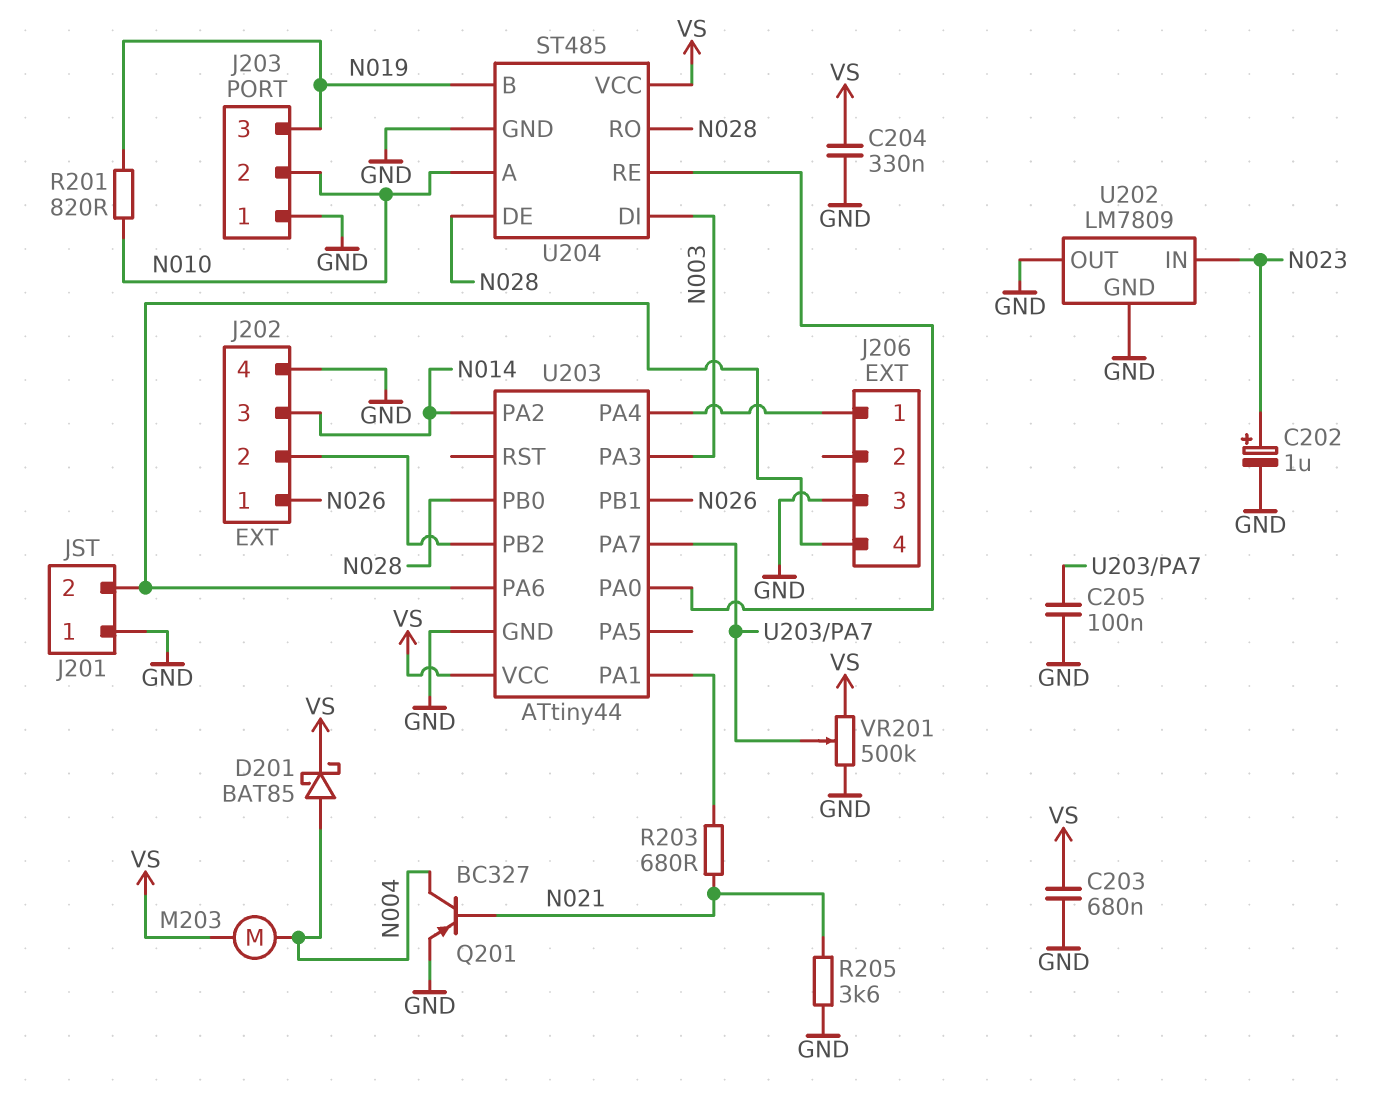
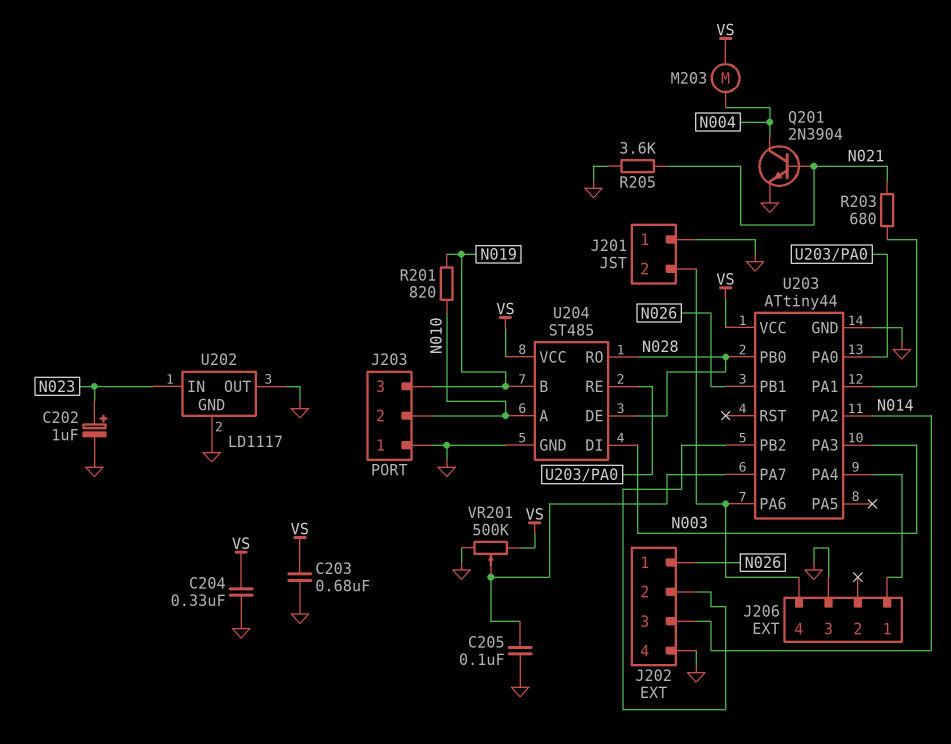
D201: schottky BAT85 (A N004, K VS) -> none
Q201: PNP BC327 (B N021, C N004, E GND) -> NPN 2N3904 (B N021, C N004, E GND)
U202: LM7809 -> LD1117

